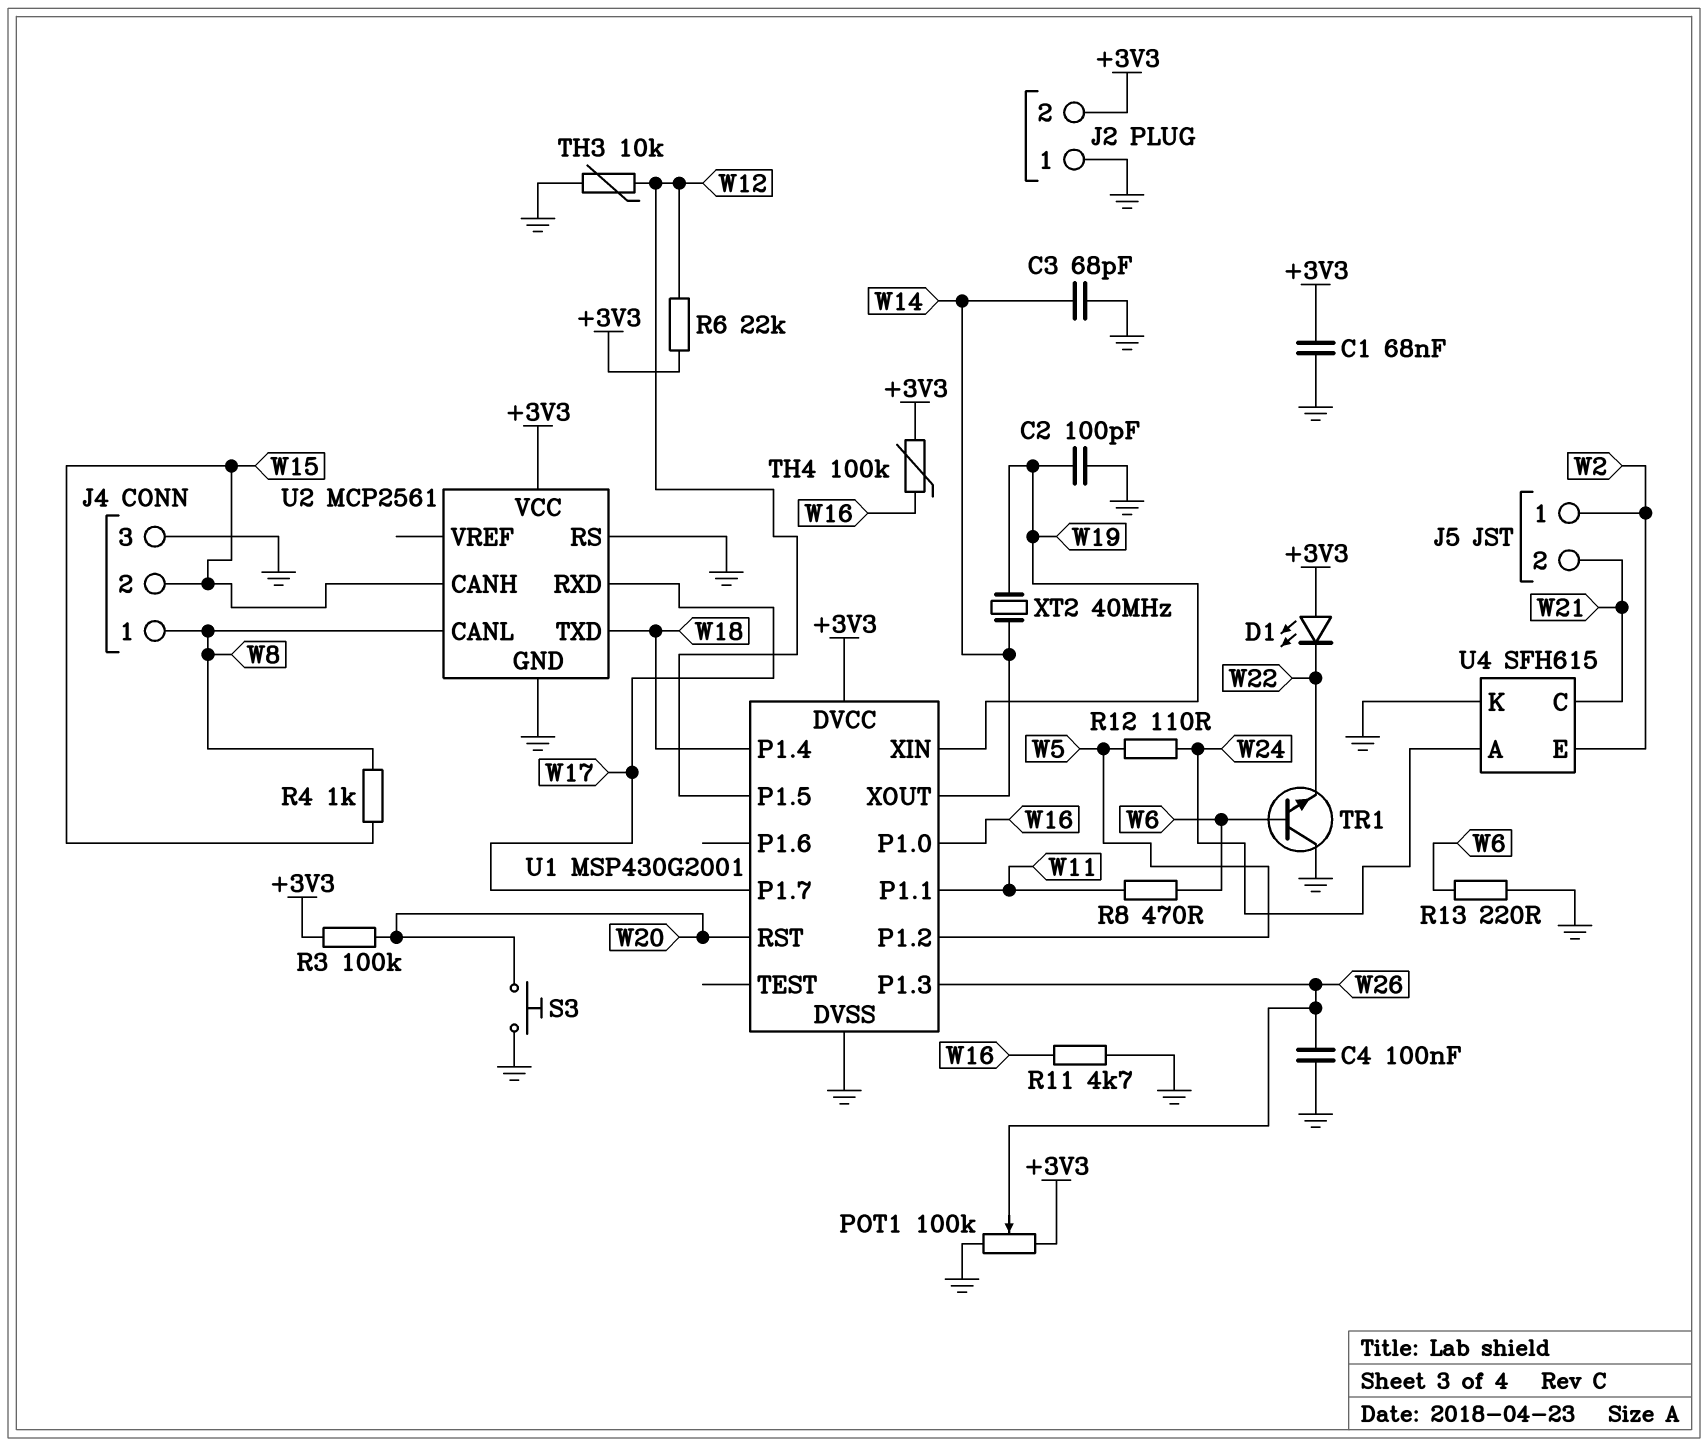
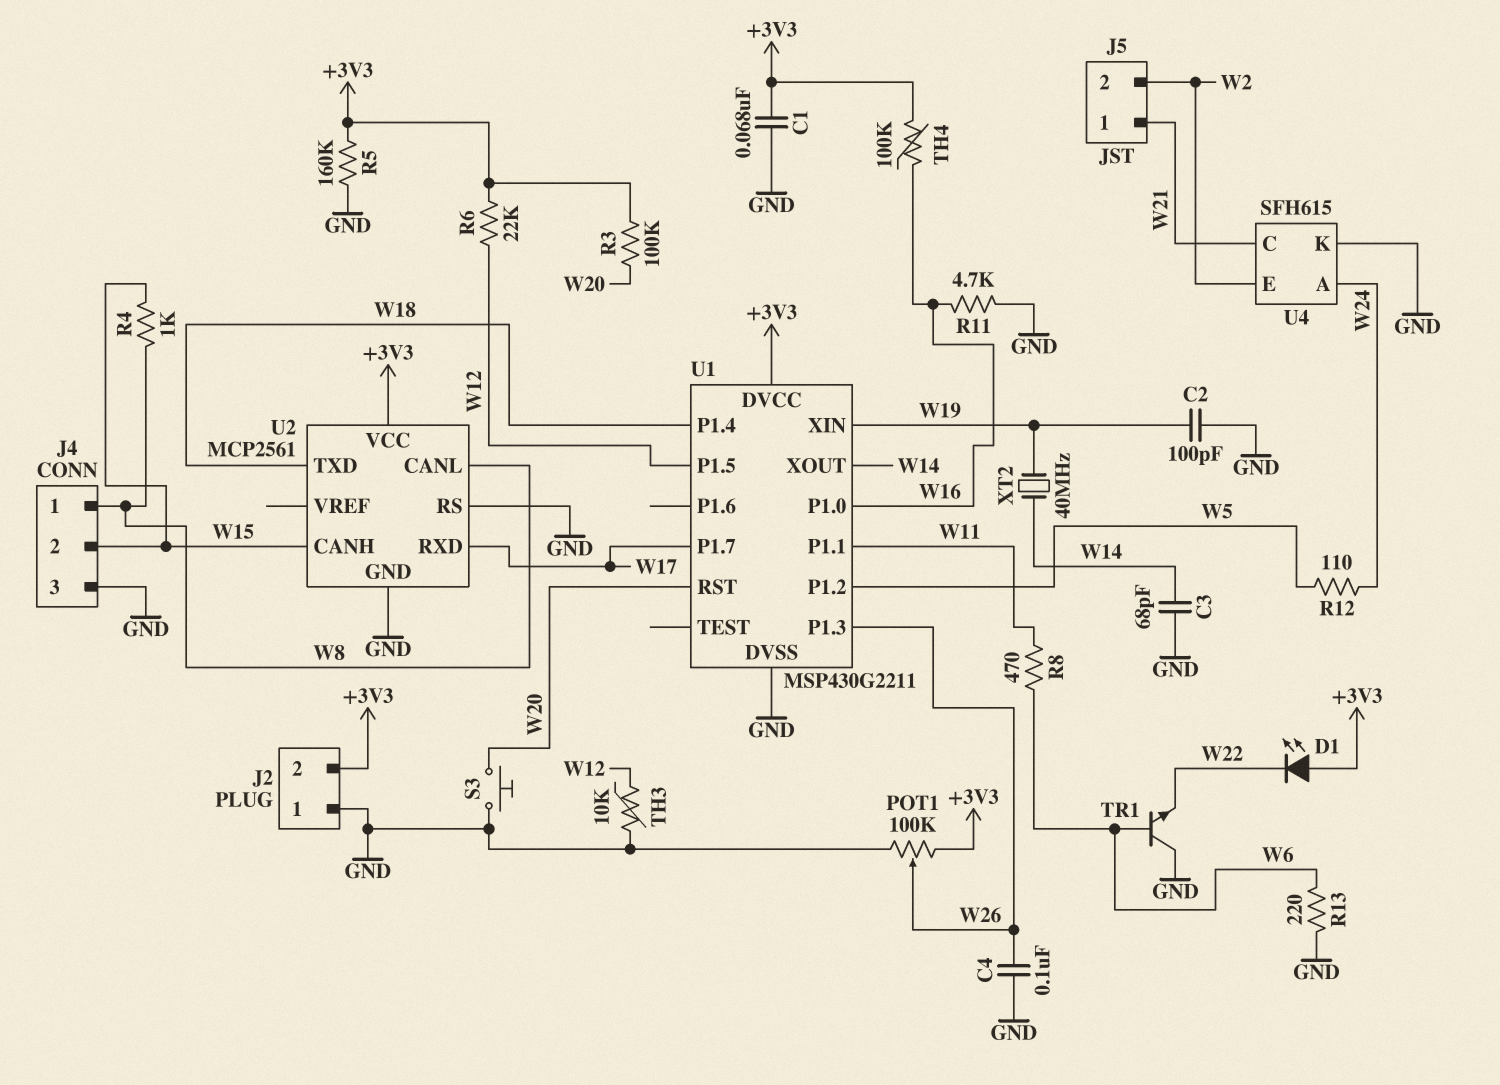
J5 pin 1: W2 -> W21
J5 pin 2: W21 -> W2
R5: none -> 160k (+3V3, GND)
U1: MSP430G2001 -> MSP430G2211

